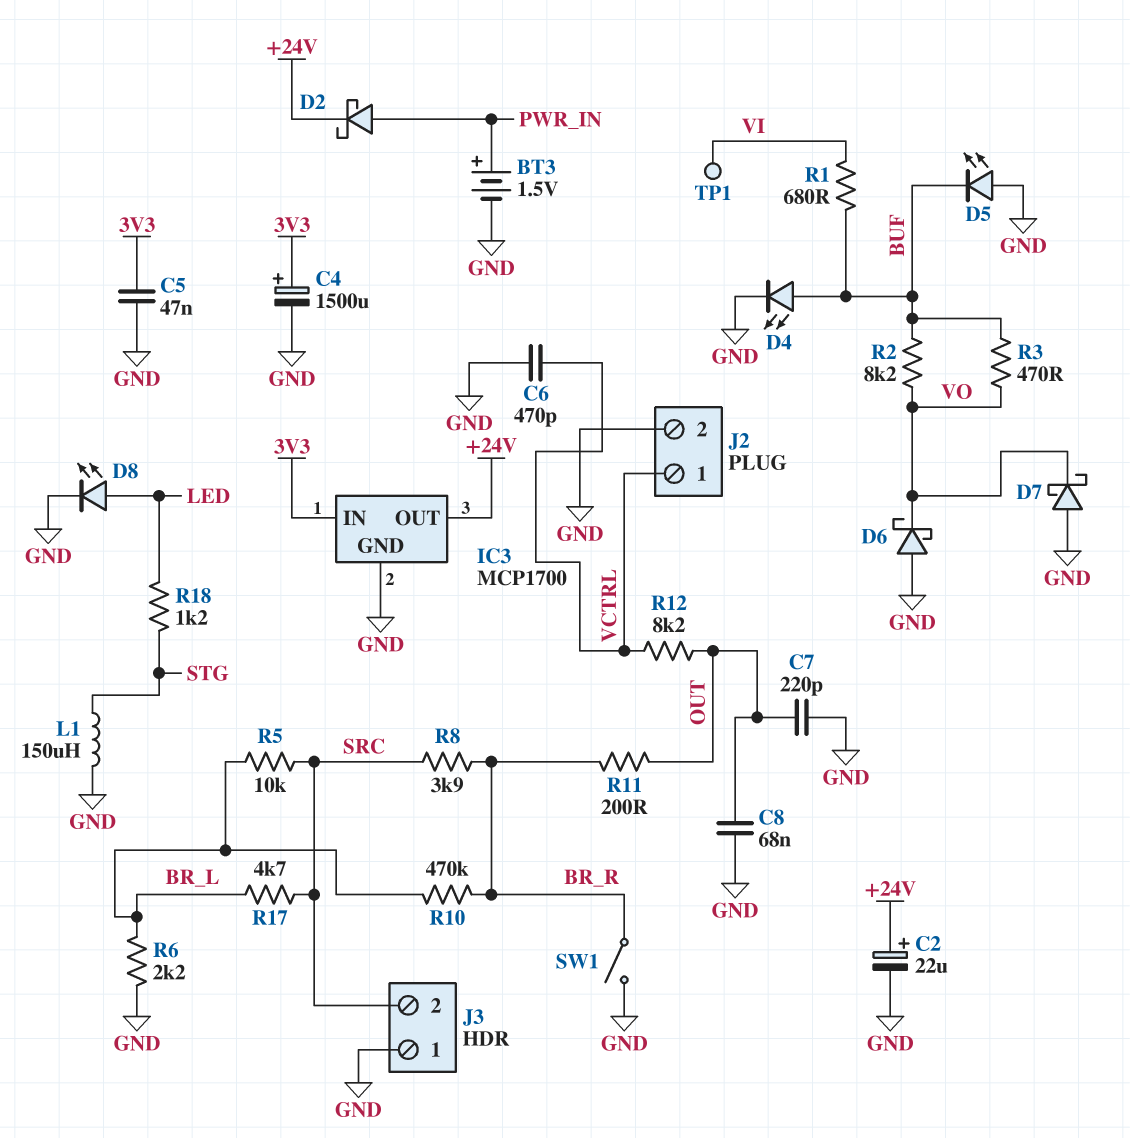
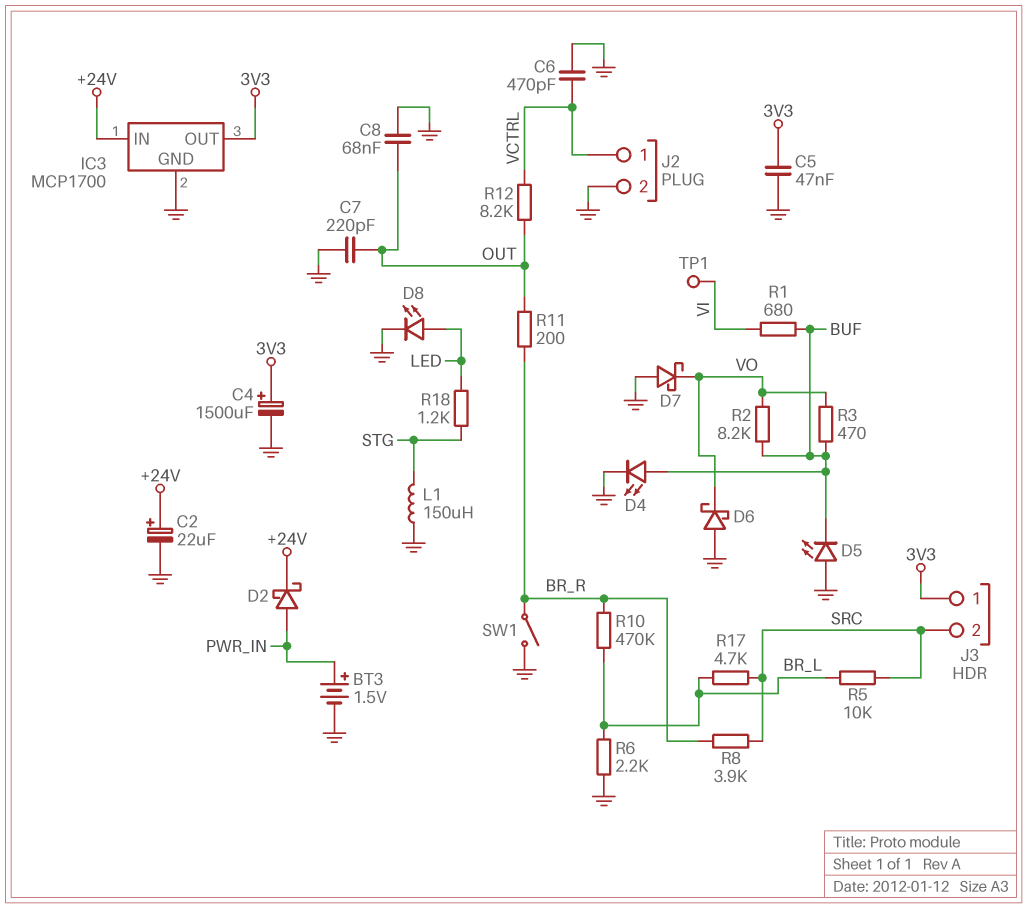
IC3 pin IN: 3V3 -> +24V
IC3 pin OUT: +24V -> 3V3
J3 pin 1: GND -> 3V3

